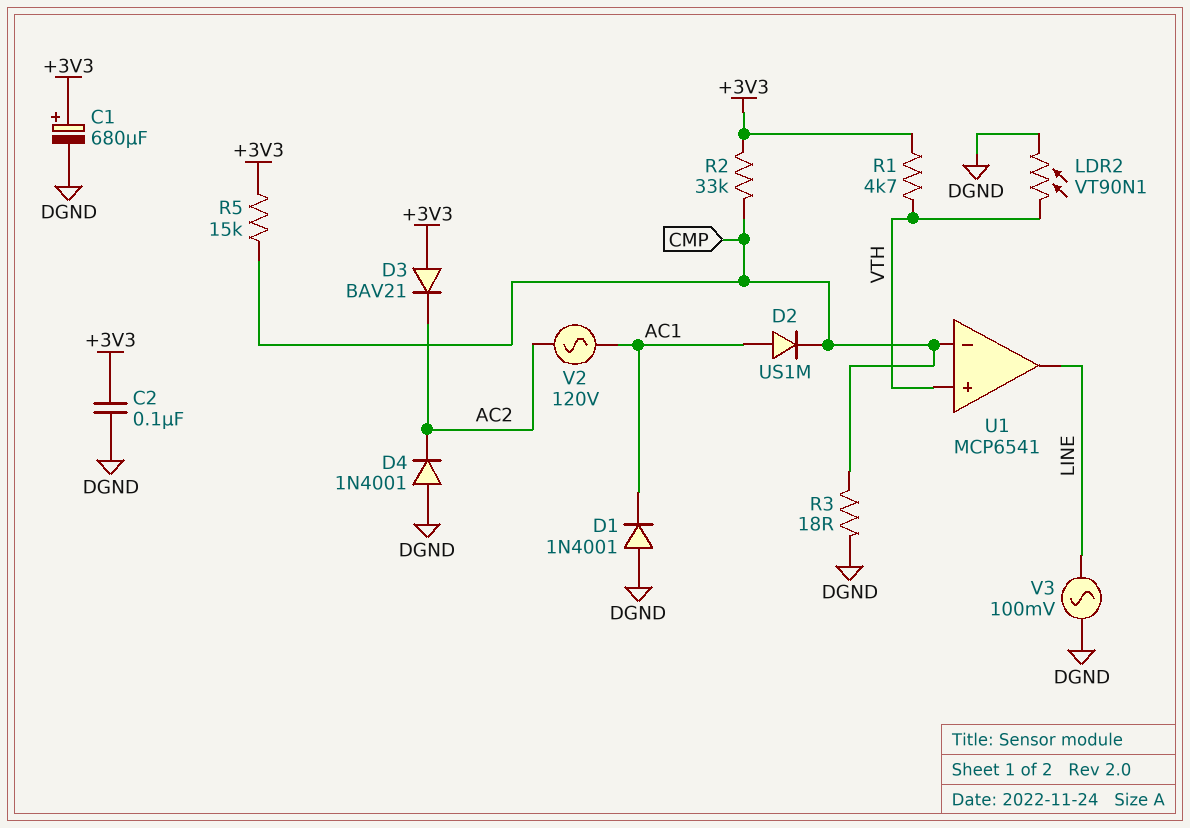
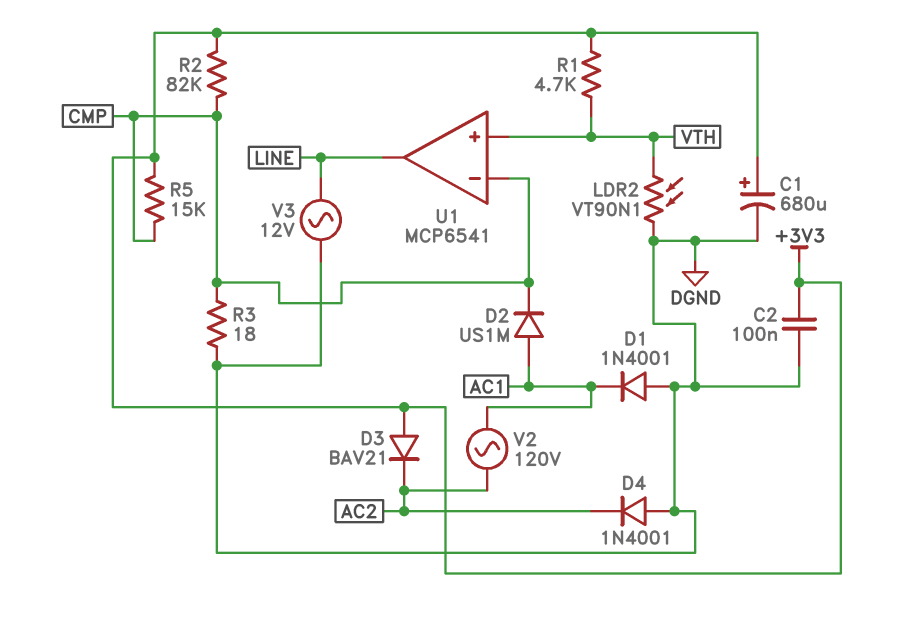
R2: 33k (+3V3, CMP) -> 82k (+3V3, CMP)
V3: AC 100mV (DGND, LINE) -> AC 12V (DGND, LINE)

